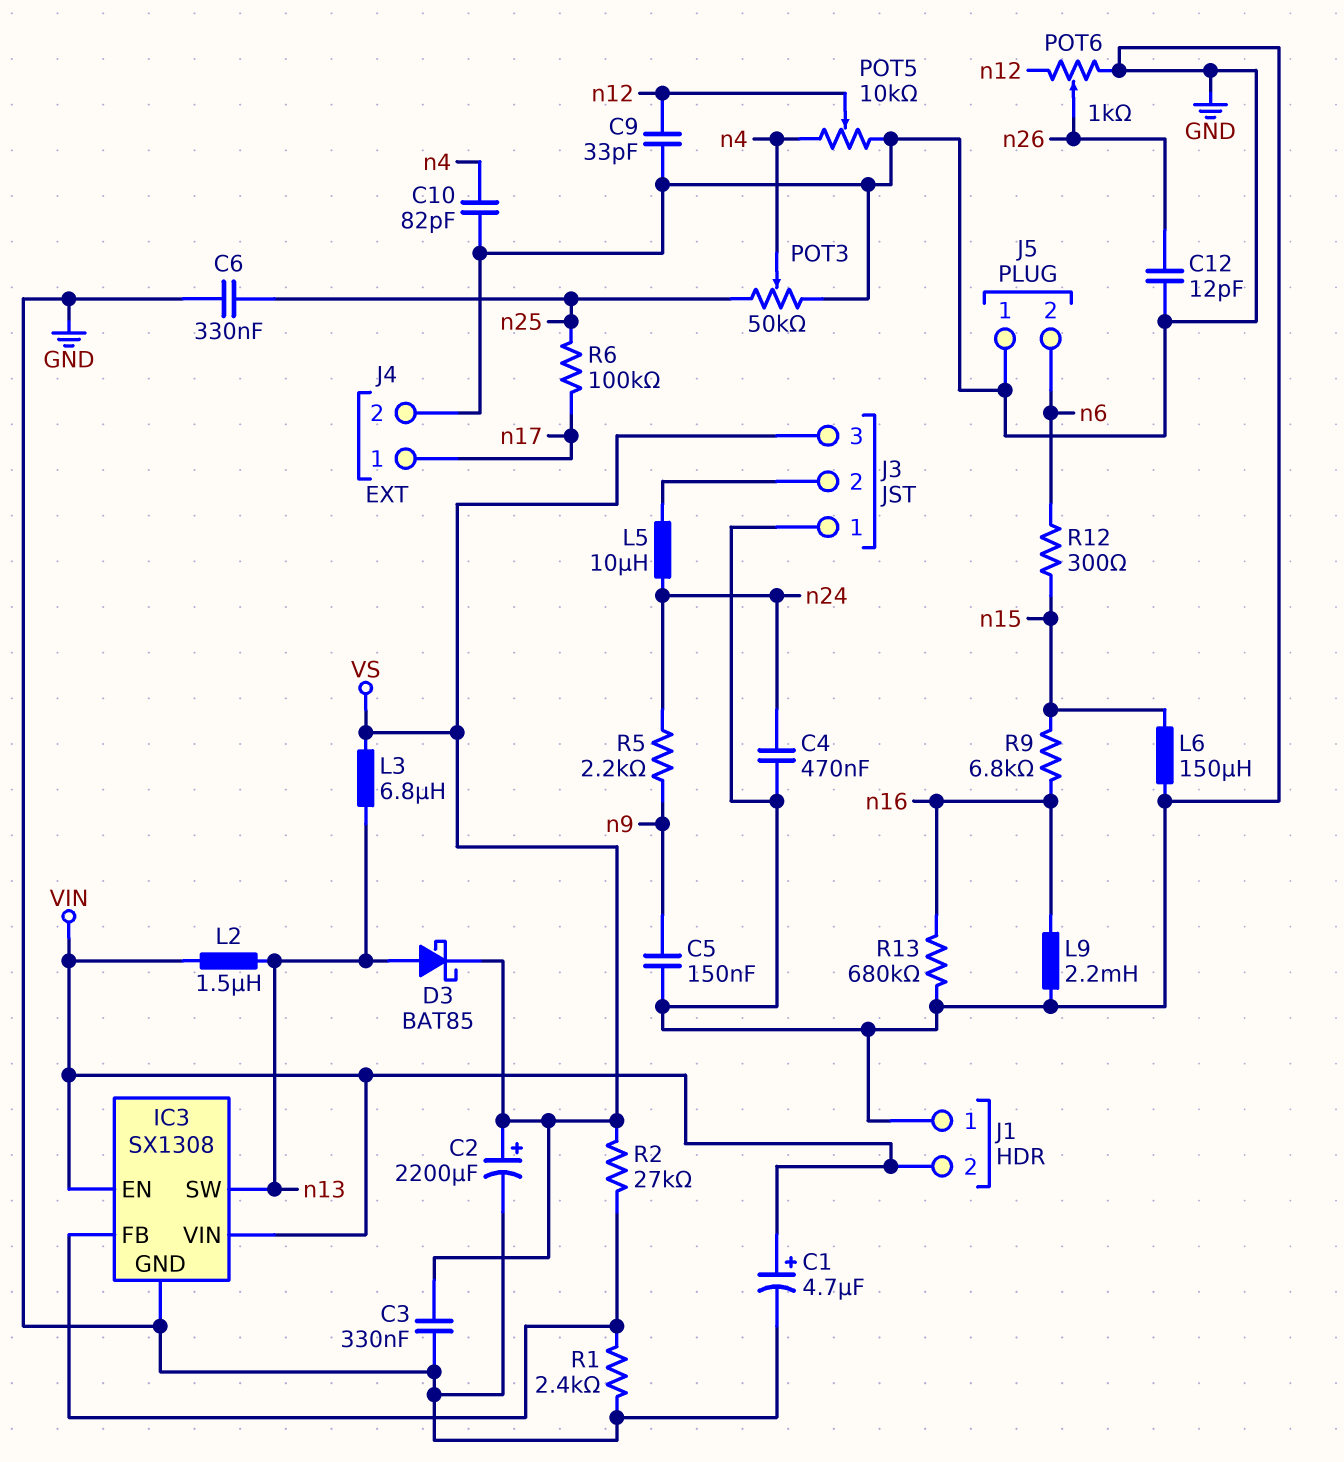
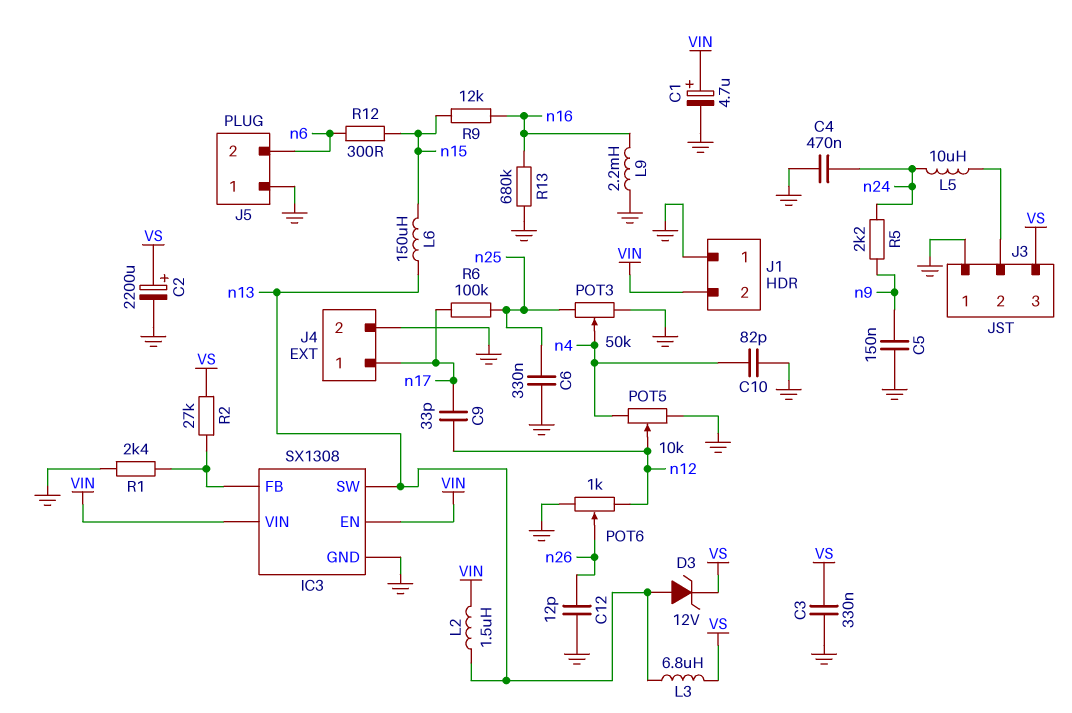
C9: 33pF (GND, n12) -> 33pF (n12, n17)
D3: schottky BAT85 (A n13, K VS) -> zener 12V (A n13, K VS)
L6: 150uH (GND, n15) -> 150uH (n13, n15)
R9: 6.8k (n15, n16) -> 12k (n15, n16)

